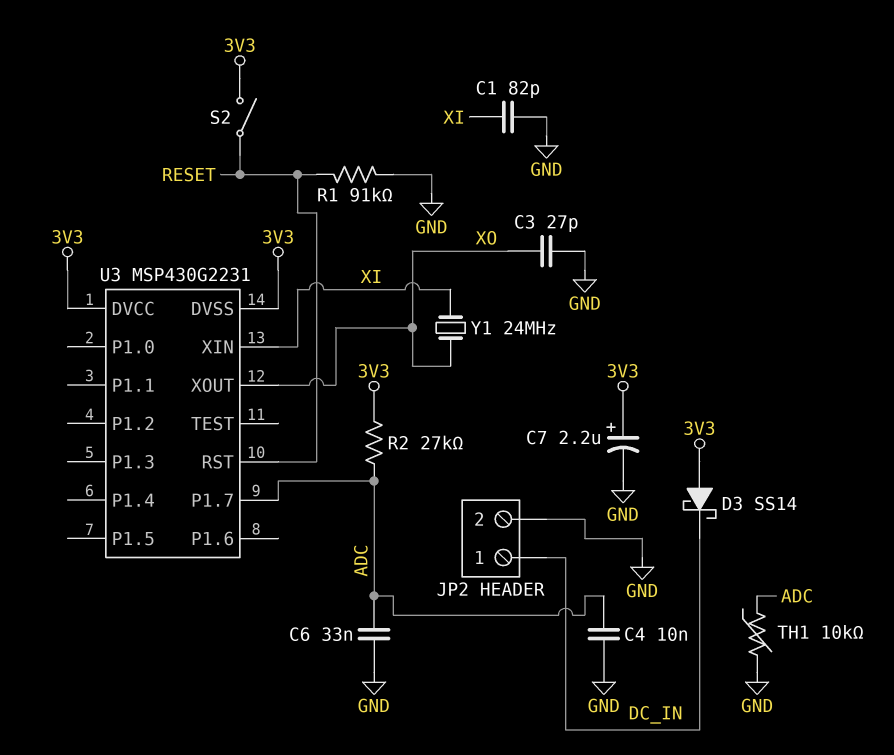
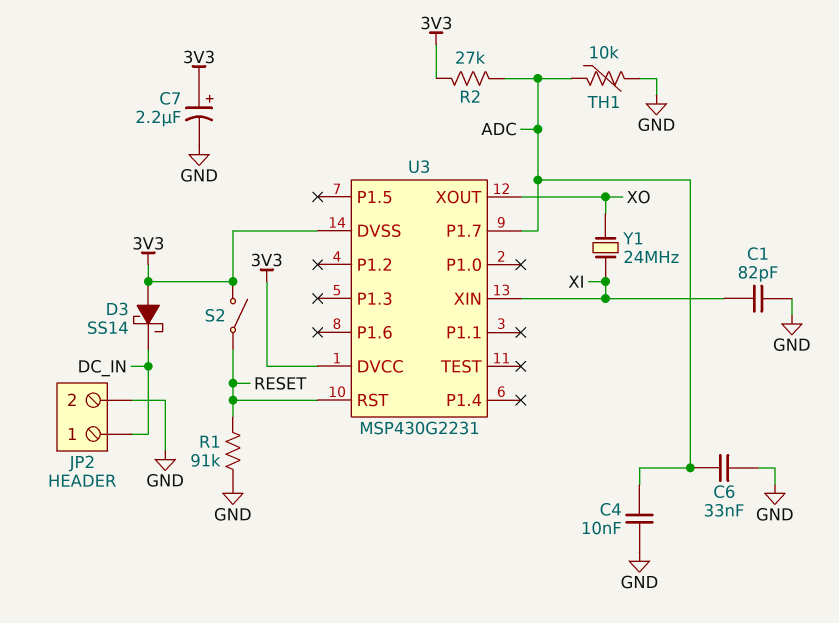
C3: 27pF (GND, XO) -> none

